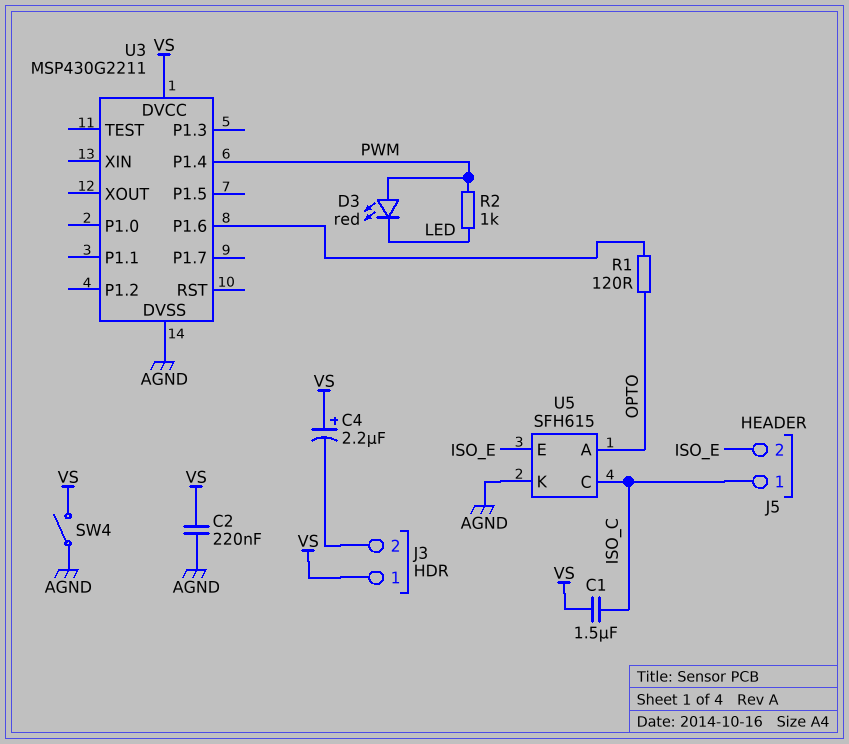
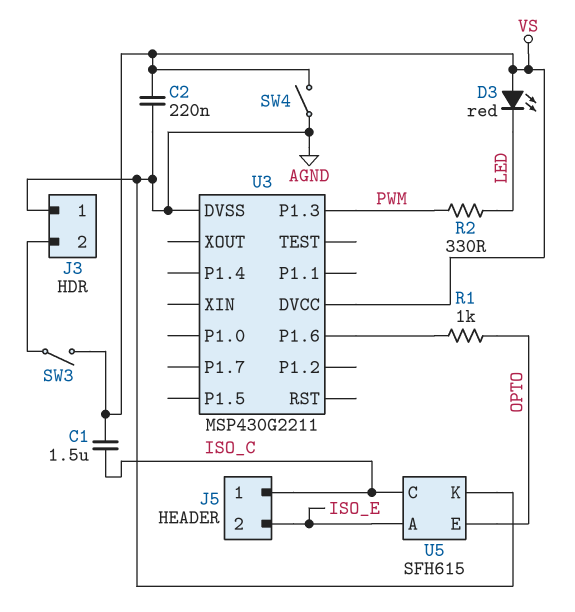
C4: 2.2uF (plus VS, minus J3/2) -> none
D3: LED red (A PWM, K LED) -> LED red (A VS, K LED)
J3 pin 1: VS -> AGND
R1: 120 (OPTO, U3/P1.6) -> 1k (OPTO, U3/P1.6)
R2: 1k (LED, PWM) -> 330 (LED, PWM)
SW3: none -> switch (J3/2, VS)
U3 pin P1.3: none -> PWM
U3 pin P1.4: PWM -> none
U5 pin A: OPTO -> ISO_E
U5 pin E: ISO_E -> OPTO

